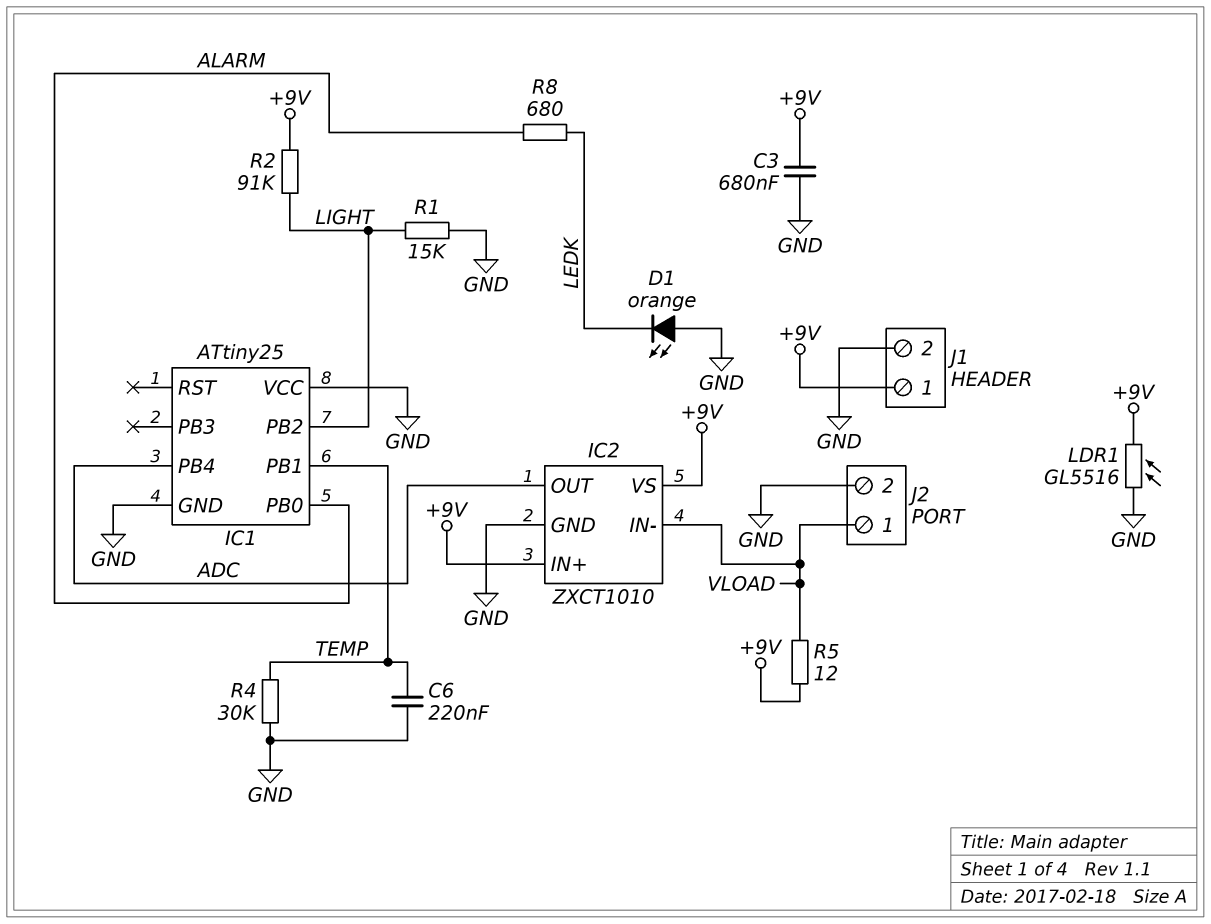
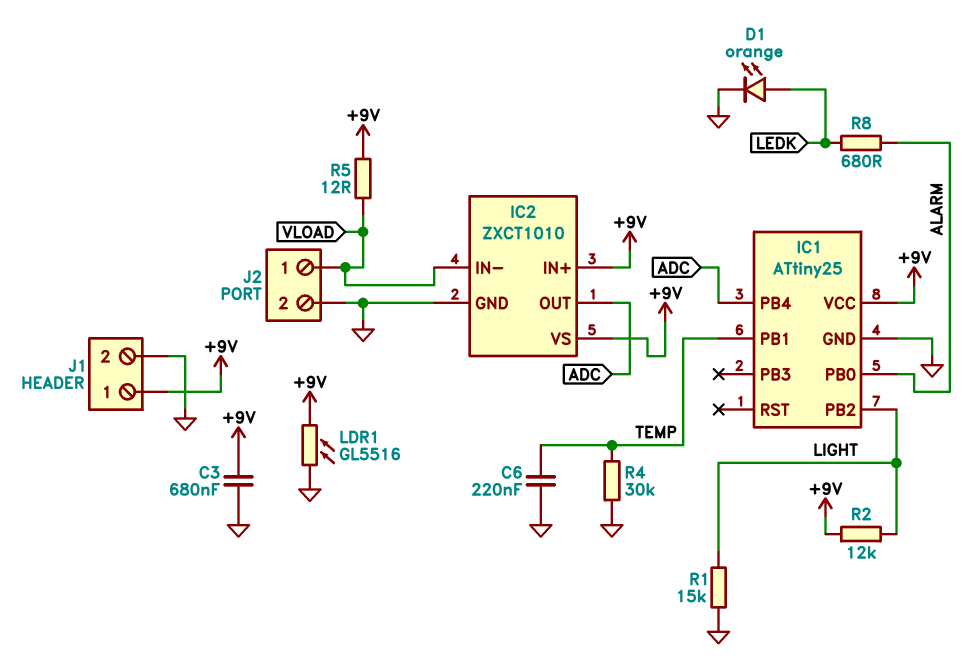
D1: LED orange (A GND, K LEDK) -> LED orange (A LEDK, K GND)
IC1 pin VCC: GND -> +9V
R2: 91k (+9V, LIGHT) -> 12k (+9V, LIGHT)

